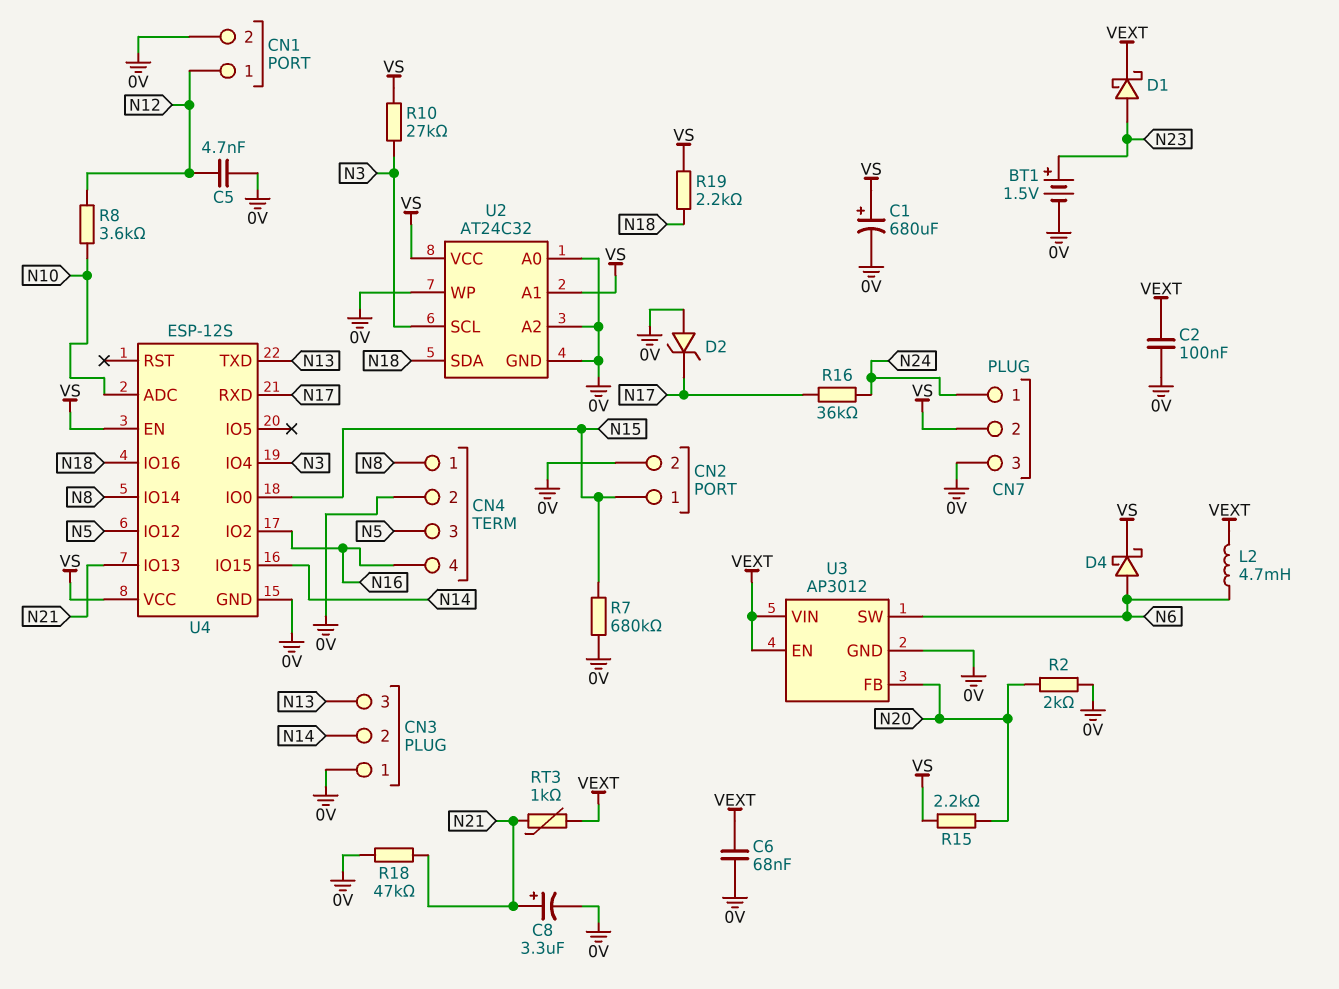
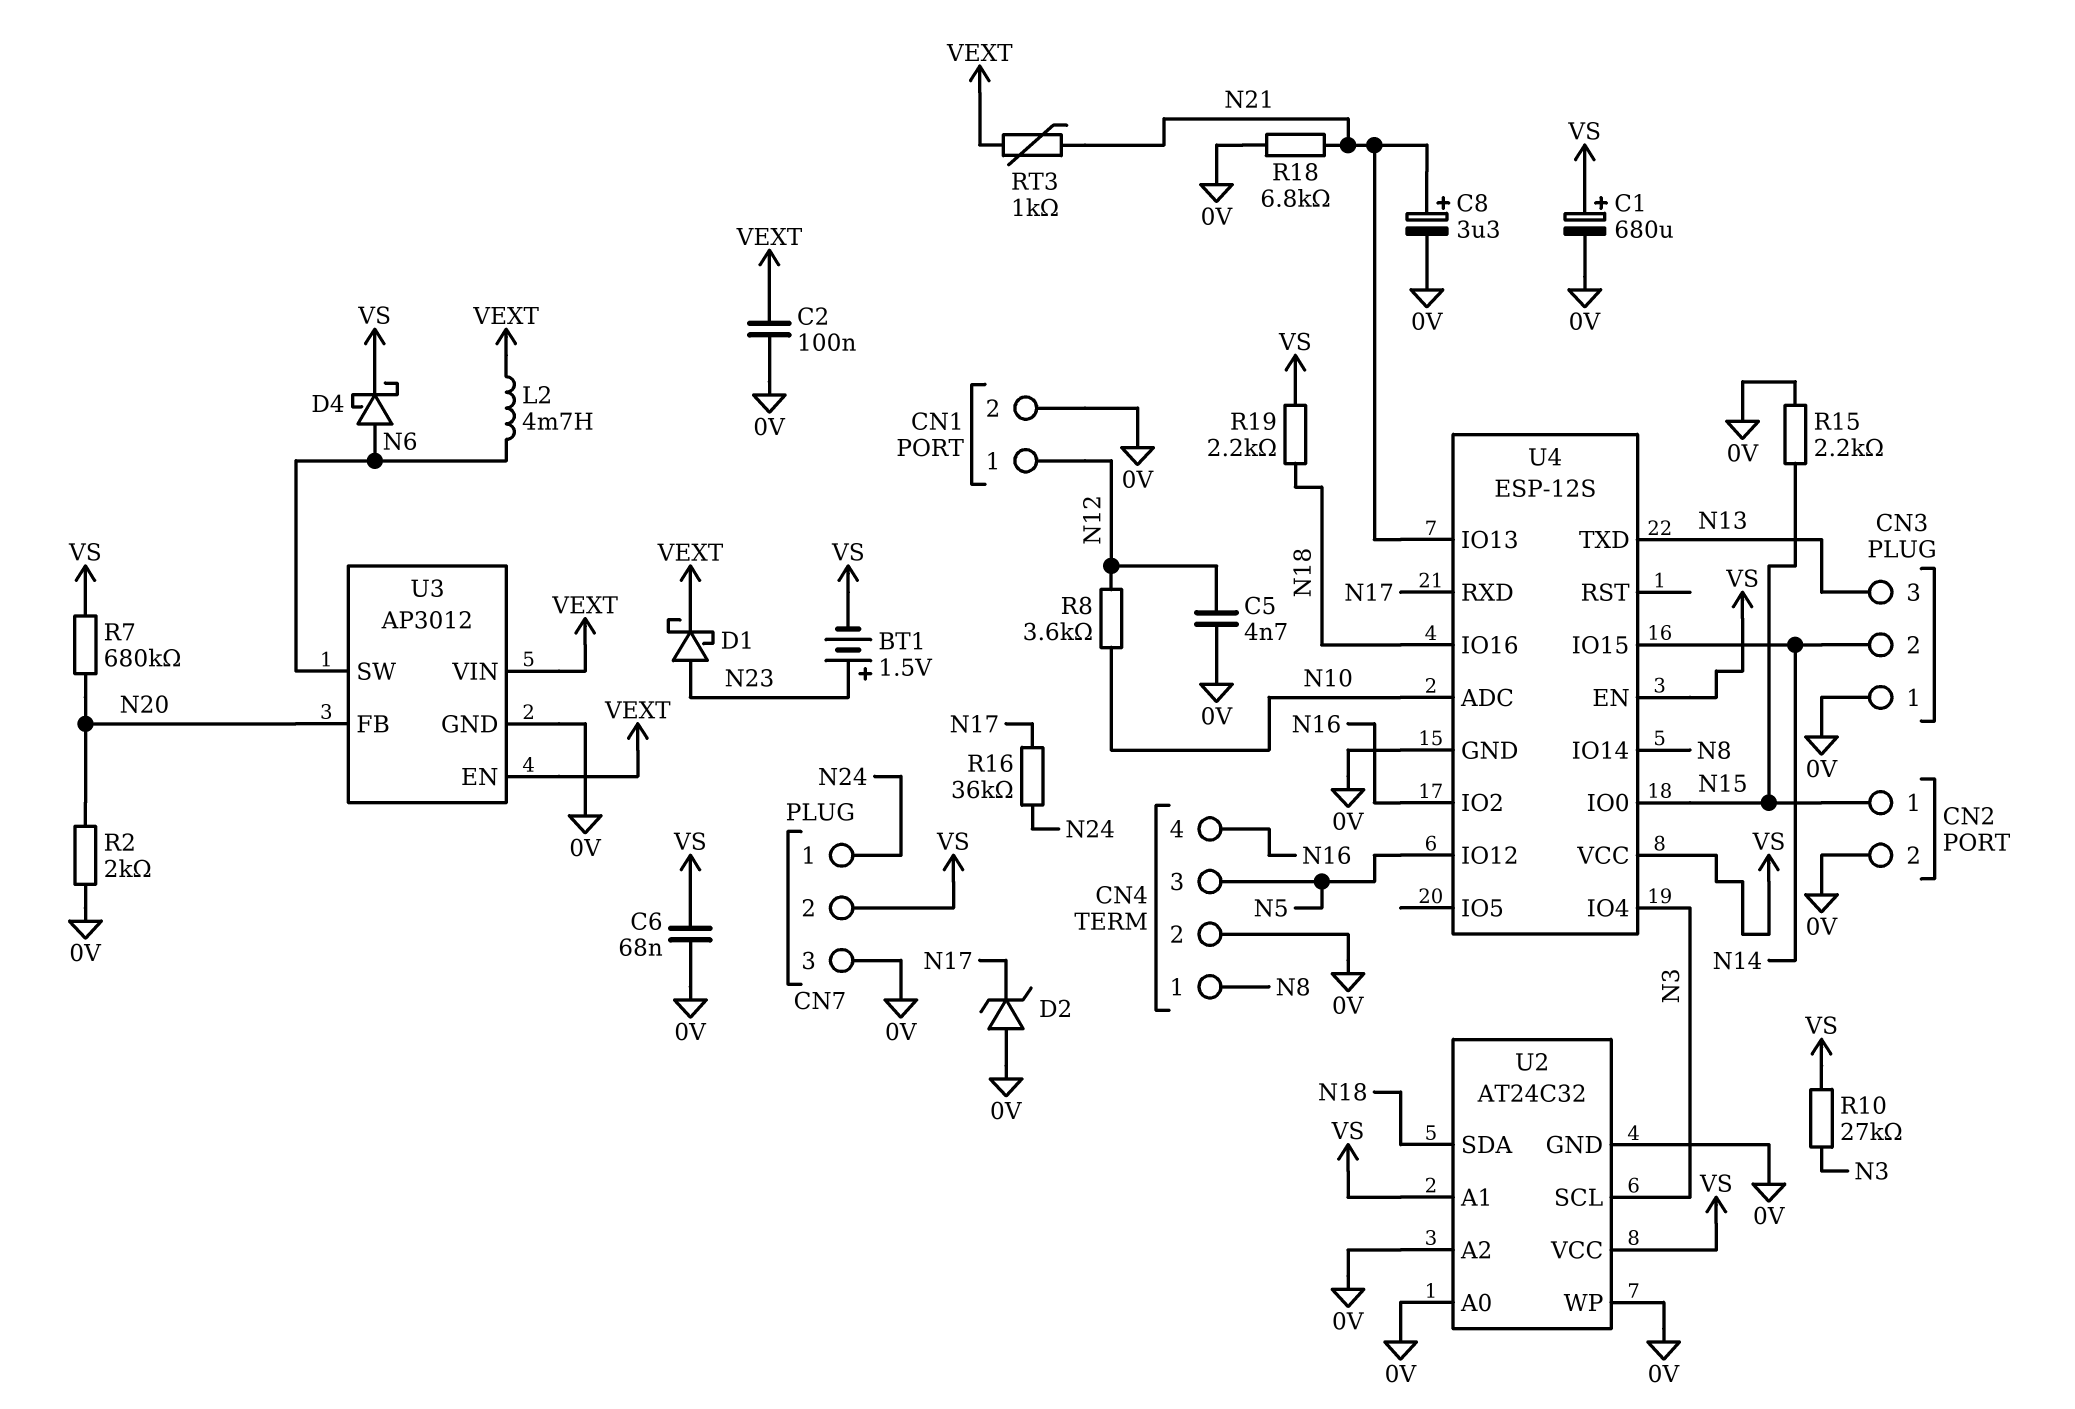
BT1: 1.5V (plus N23, minus 0V) -> 1.5V (plus N23, minus VS)
C6: 68nF (0V, VEXT) -> 68nF (0V, VS)
R7: 680k (0V, N15) -> 680k (N20, VS)
R15: 2.2k (N20, VS) -> 2.2k (0V, N15)
R18: 47k (0V, N21) -> 6.8k (0V, N21)

